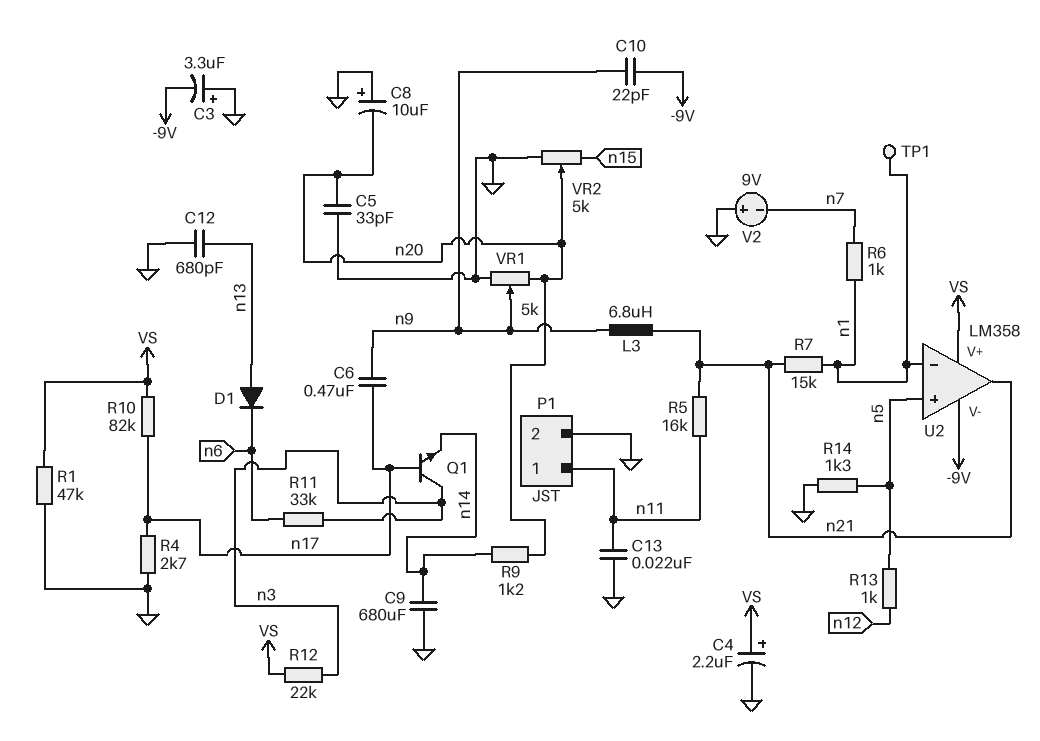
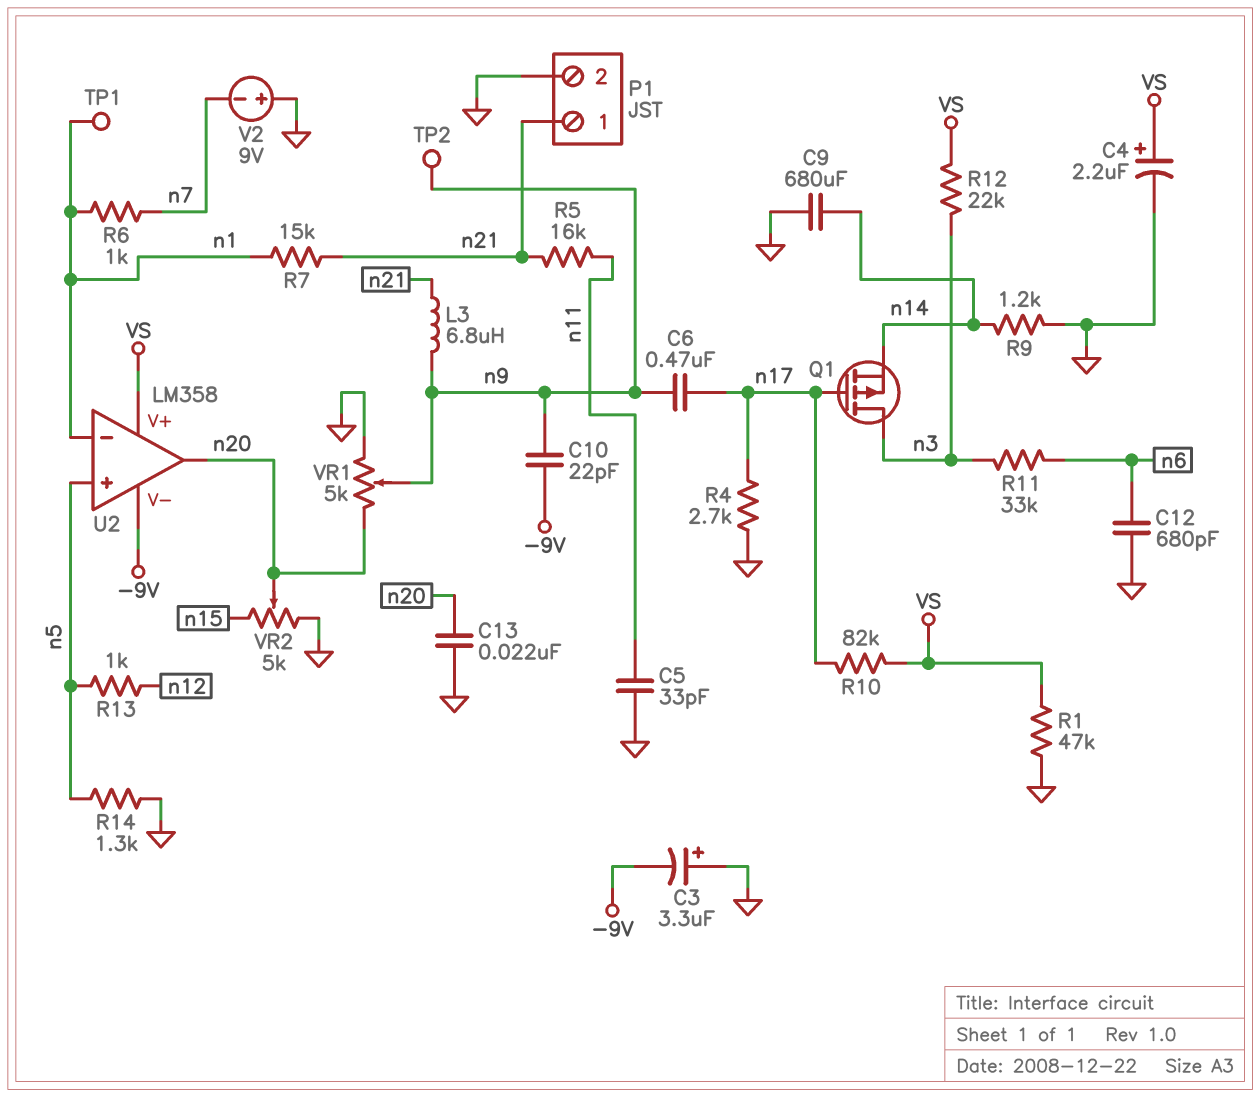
C5: 33pF (GND, n20) -> 33pF (GND, n11)
C8: 10uF (plus GND, minus n20) -> none
C12: 680pF (GND, n13) -> 680pF (GND, n6)
C13: 22nF (GND, n11) -> 22nF (GND, n20)
D1: diode (A n13, K n6) -> none
P1 pin 1: n11 -> n21
Q1: NPN (B n17, C n3, E n14) -> PMOS (G n17, D n3, S n14)
R9: 1.2k (n14, n20) -> 1.2k (GND, n14)
TP2: none -> test point (n9)
U2 pin out: n21 -> n20

